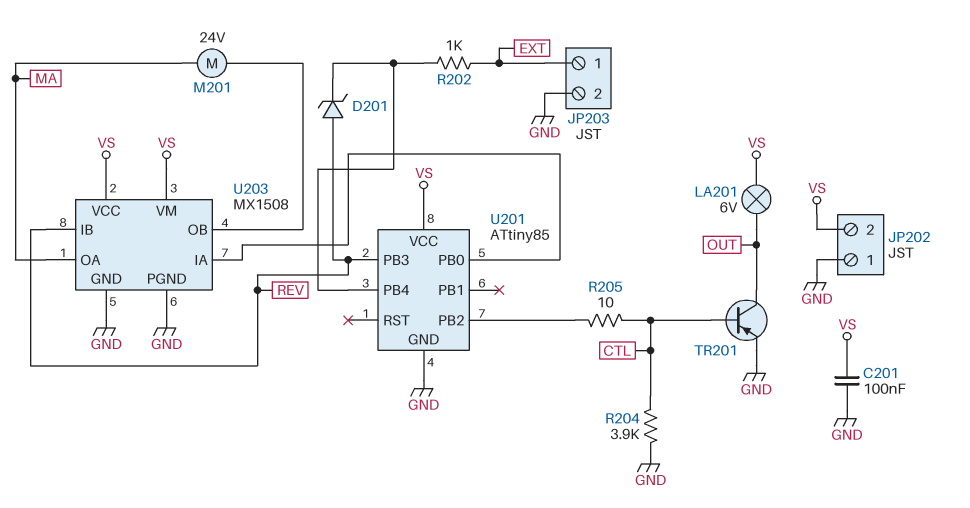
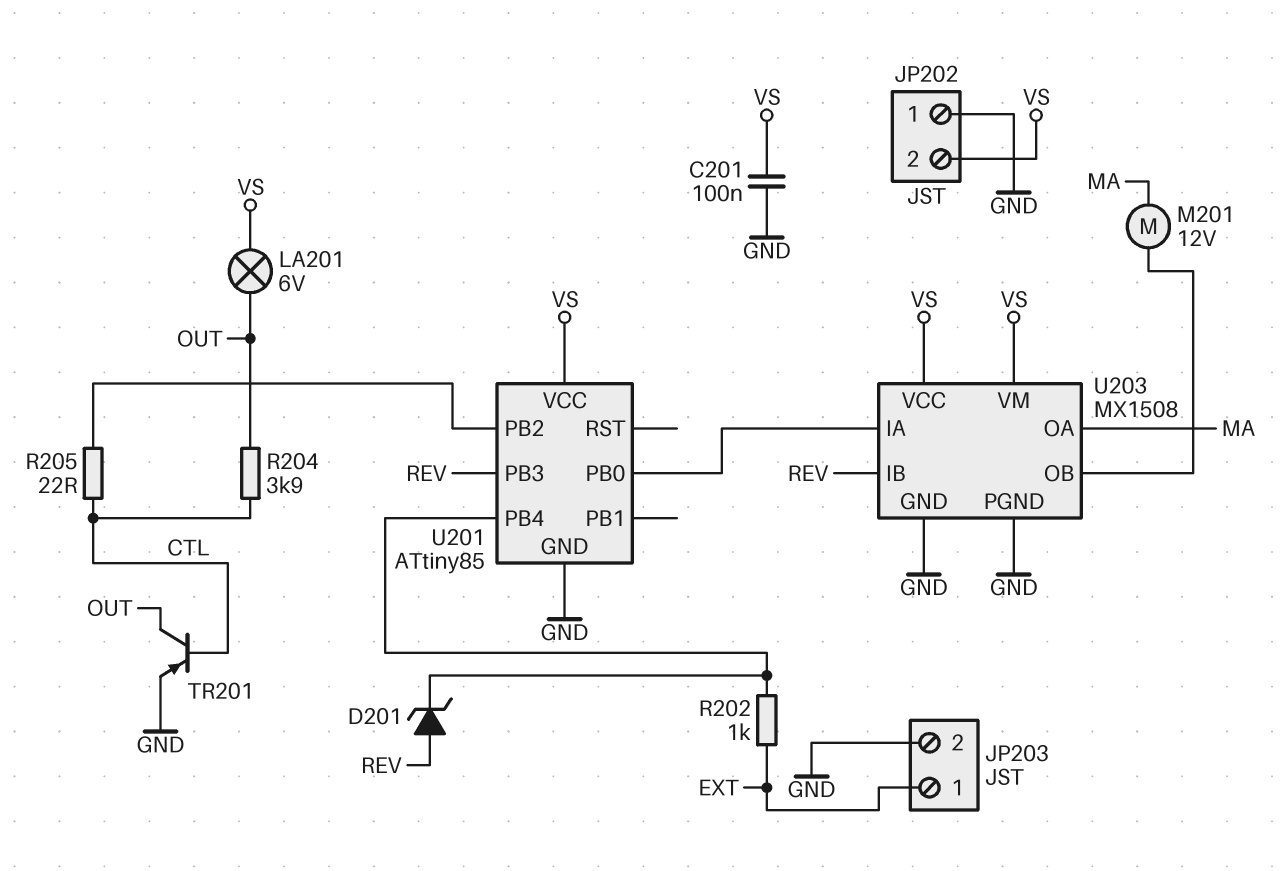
M201: motor 24V (MA, U203/OB) -> motor 12V (MA, U203/OB)
R204: 3.9k (CTL, GND) -> 3.9k (CTL, OUT)
R205: 10 (CTL, U201/PB2) -> 22 (CTL, U201/PB2)

